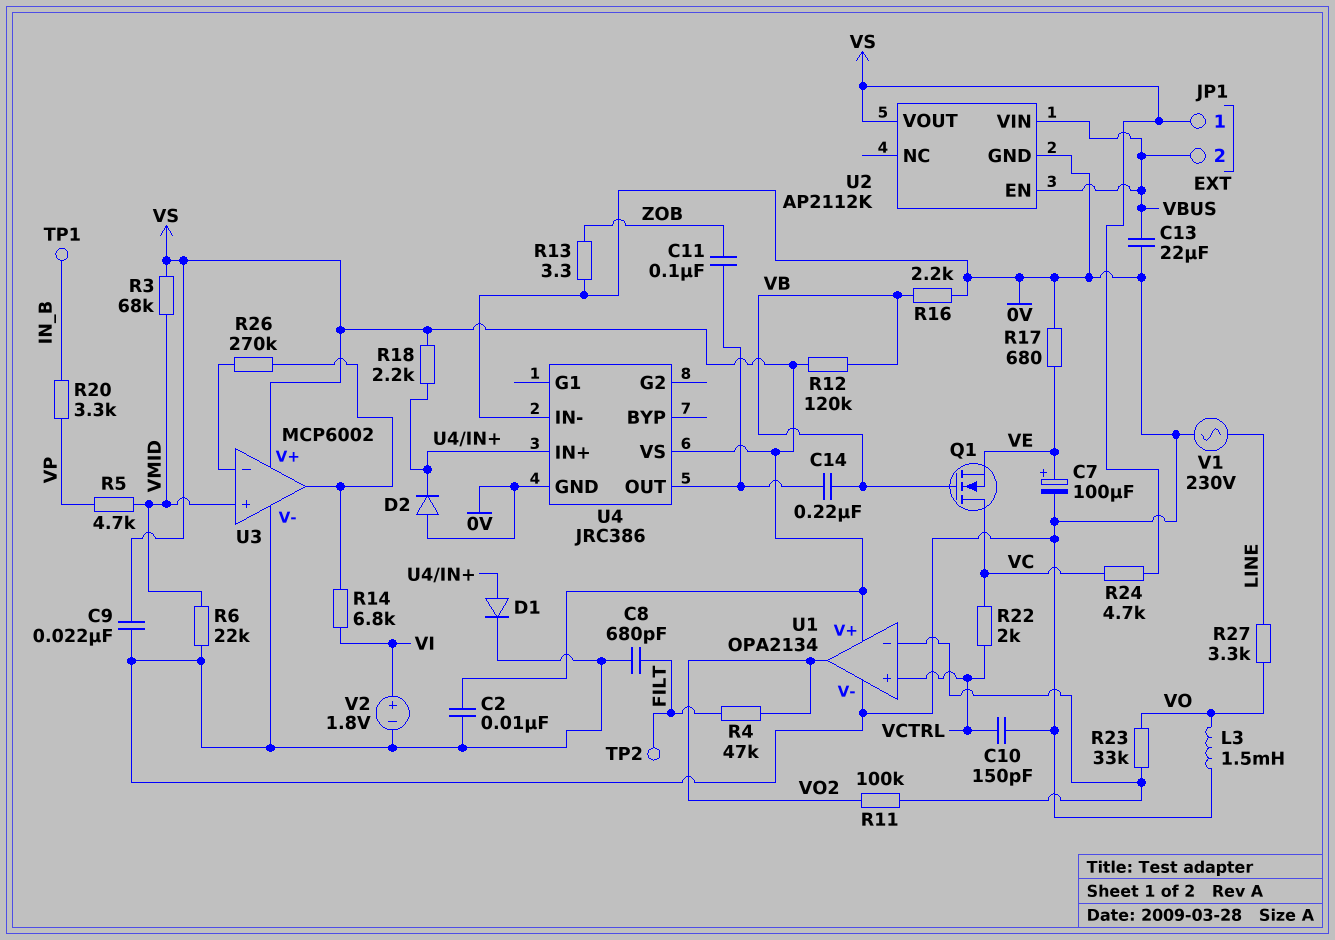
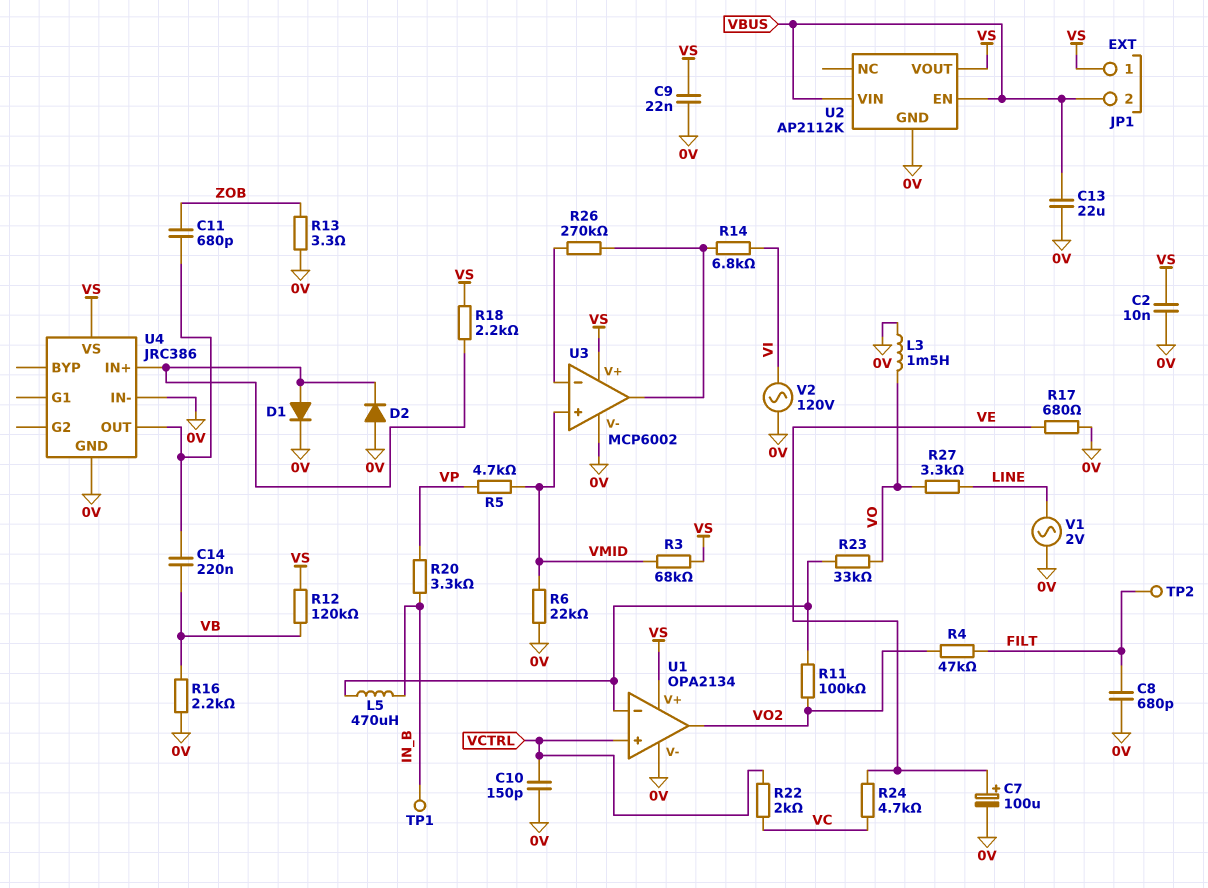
C11: 100nF (U4/OUT, ZOB) -> 680pF (U4/OUT, ZOB)
L5: none -> 470uH (IN_B, U1/in-)
Q1: NMOS (G VB, D VC, S VE) -> none
R24: 4.7k (VC, VS) -> 4.7k (VC, VE)
V1: AC 230V (0V, LINE) -> AC 2V (0V, LINE)
V2: 1.8V (plus VI, minus 0V) -> AC 120V (0V, VI)

